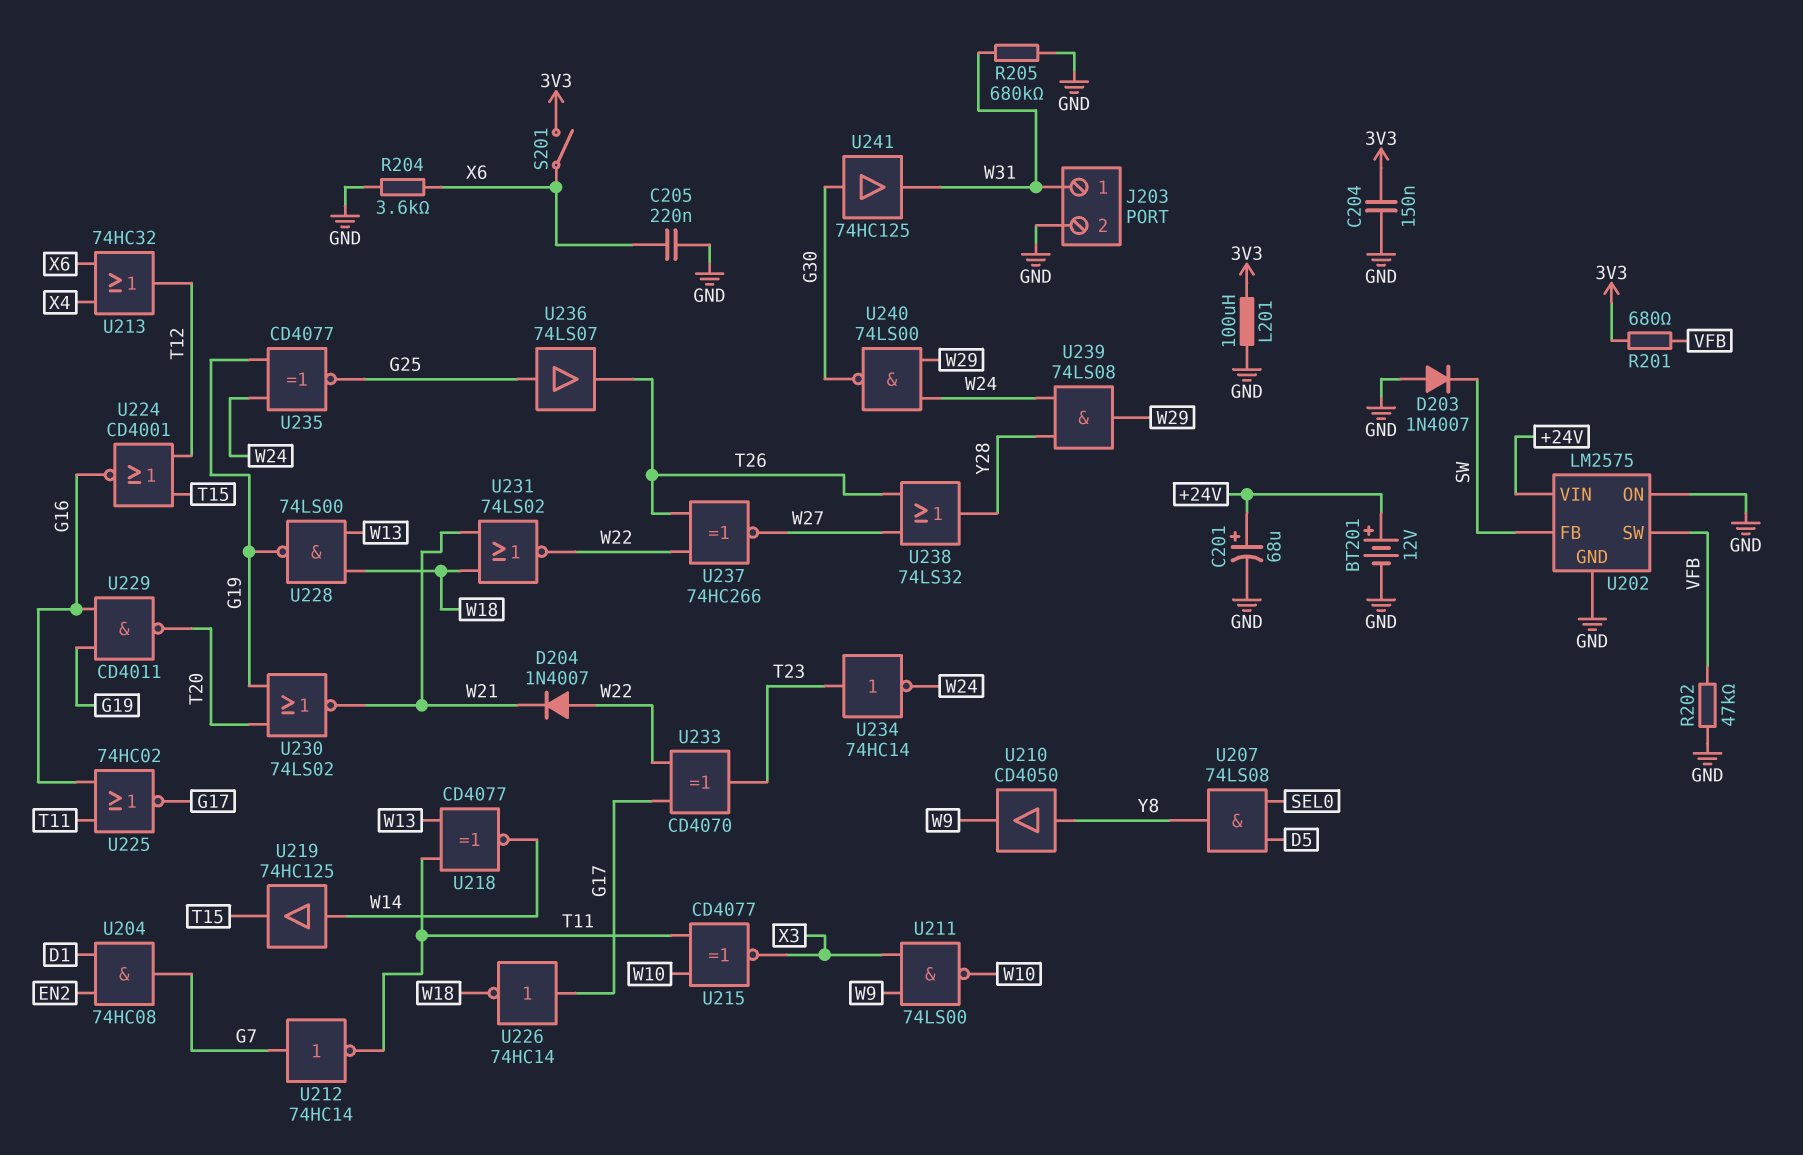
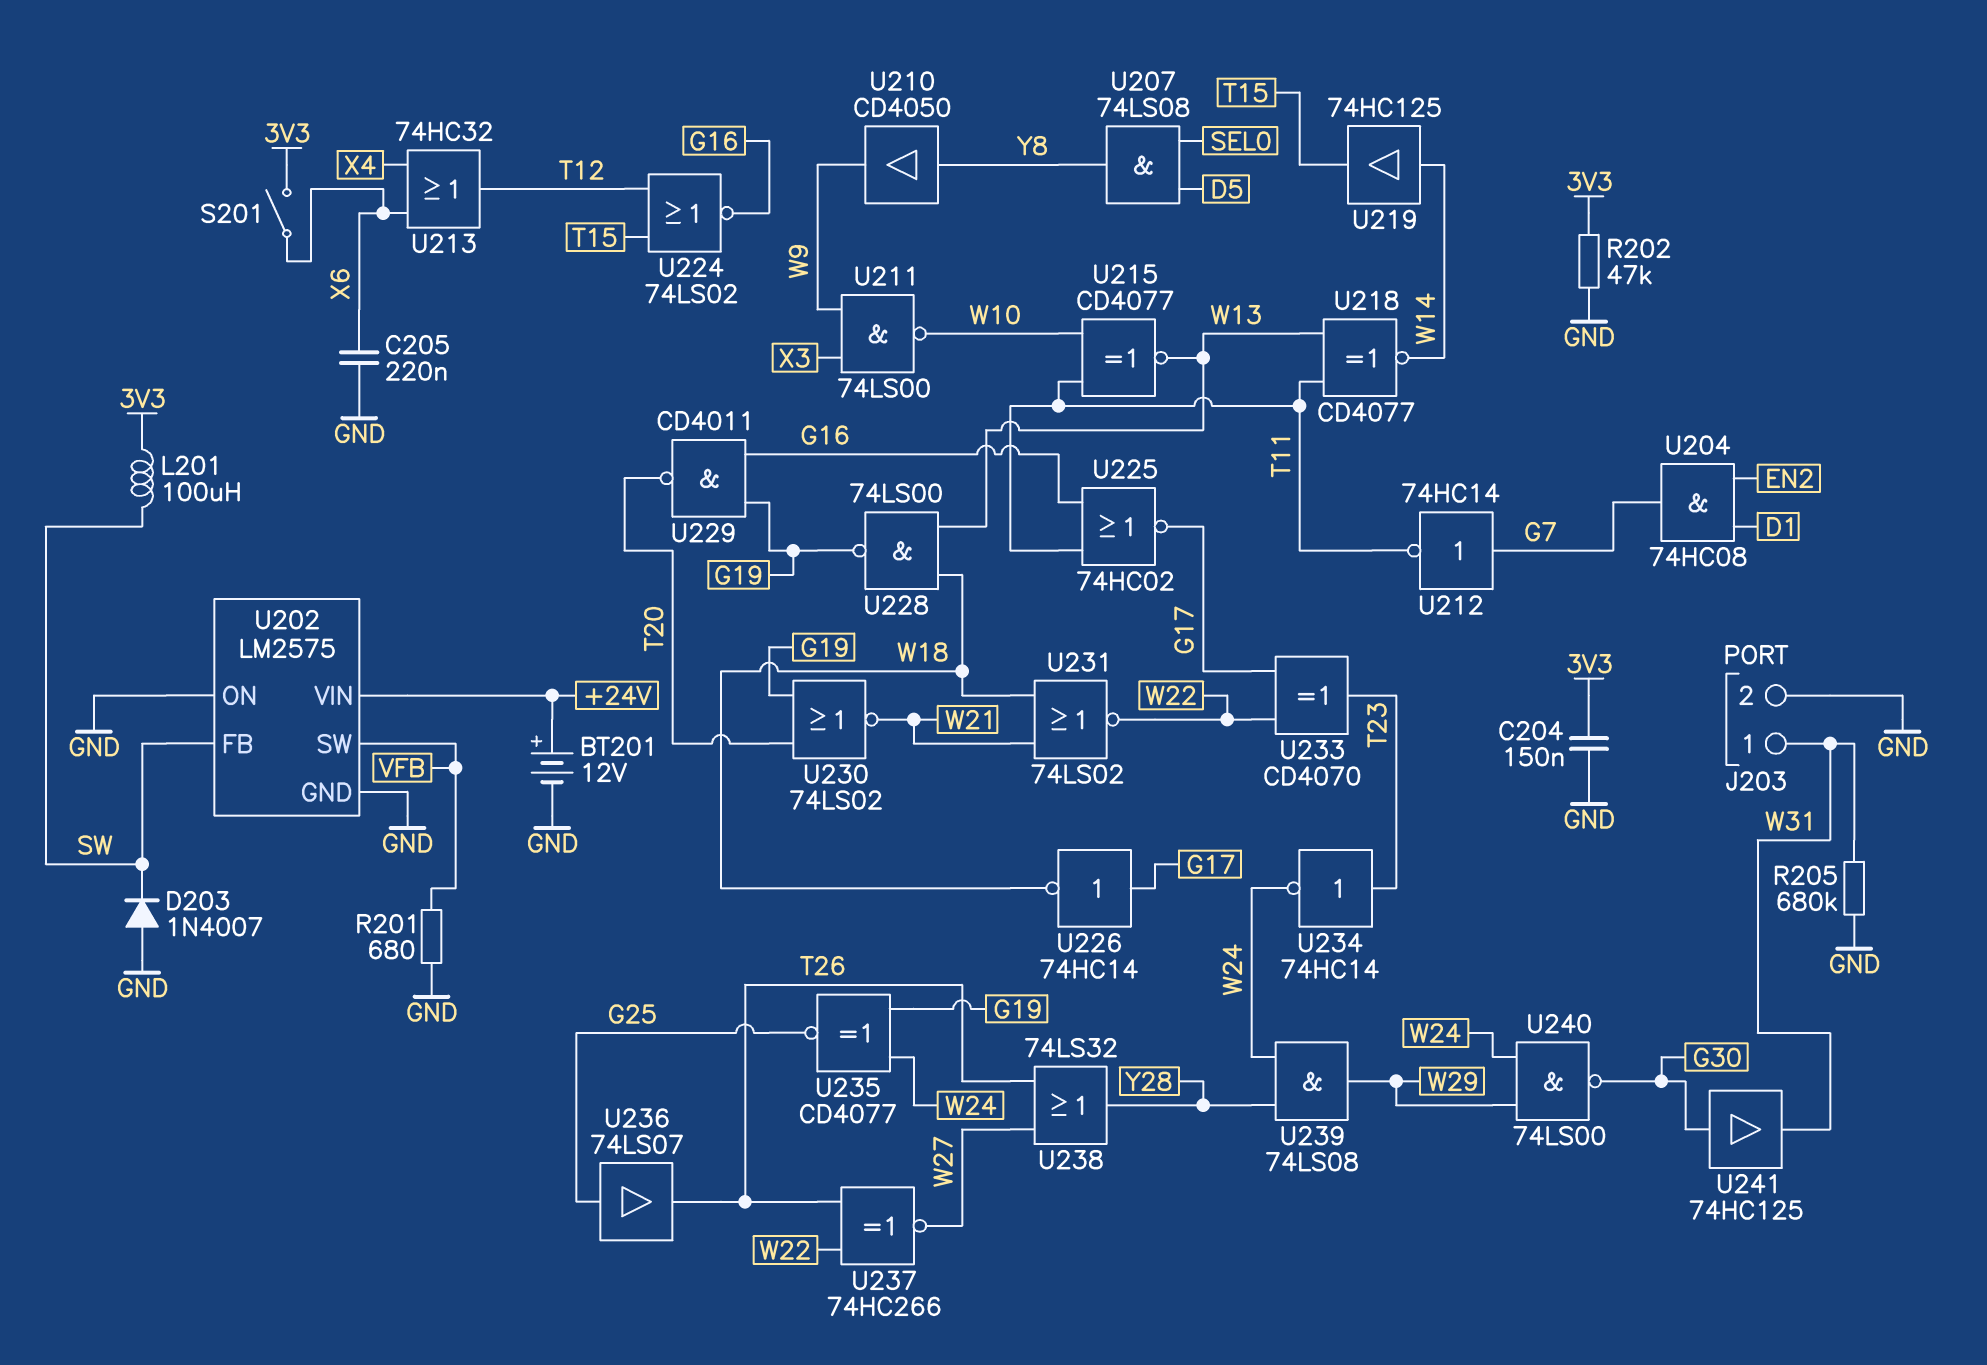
C201: 68uF (plus +24V, minus GND) -> none
D204: diode 1N4007 (A W22, K W21) -> none
L201: 100uH (3V3, GND) -> 100uH (3V3, SW)
R201: 680 (3V3, VFB) -> 680 (GND, VFB)
R202: 47k (GND, VFB) -> 47k (3V3, GND)
R204: 3.6k (GND, X6) -> none
U215: XNOR CD4077 (in T11, in W10, out X3) -> XNOR CD4077 (in T11, in W10, out W13)
U224: NOR CD4001 (in T12, in T15, out G16) -> NOR 74LS02 (in T12, in T15, out G16)

